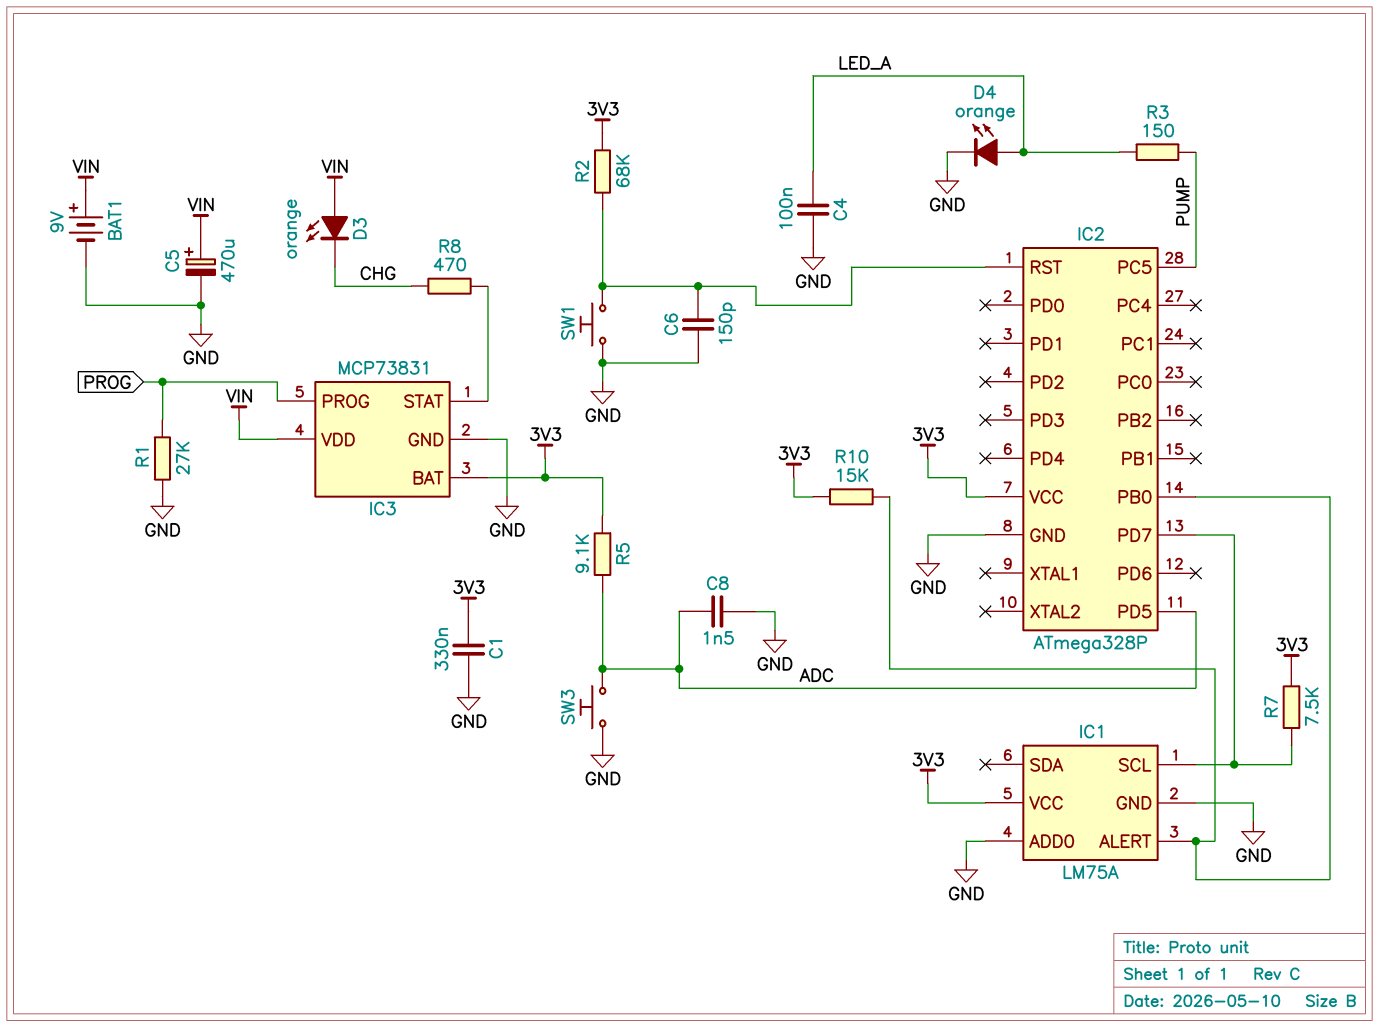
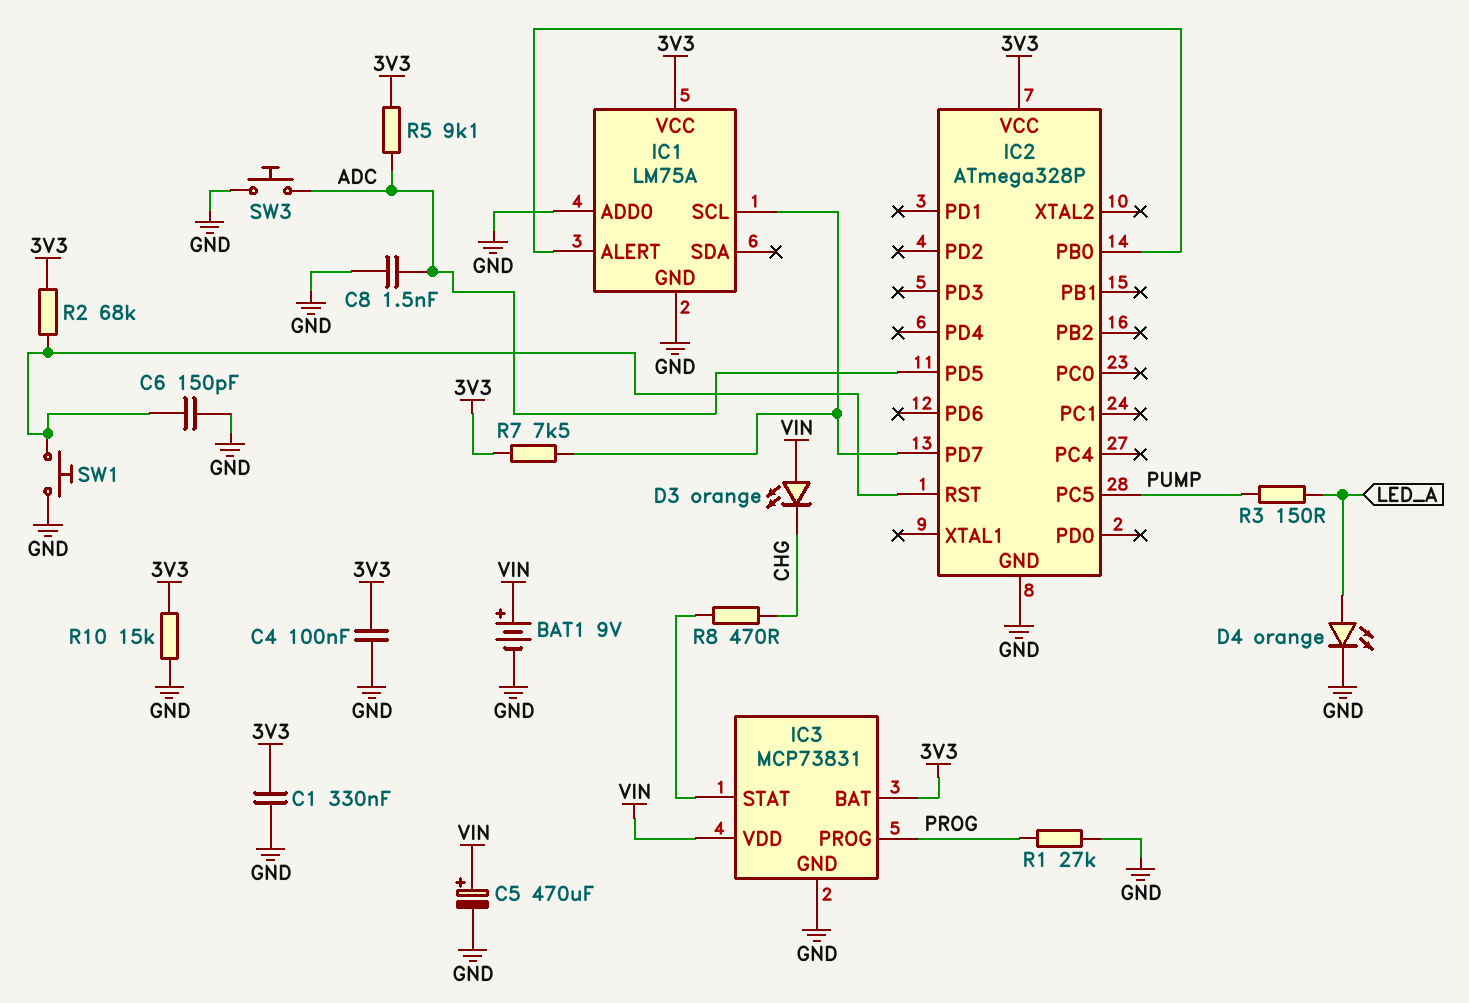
C4: 100nF (GND, LED_A) -> 100nF (3V3, GND)
R10: 15k (3V3, IC1/ALERT) -> 15k (3V3, GND)

